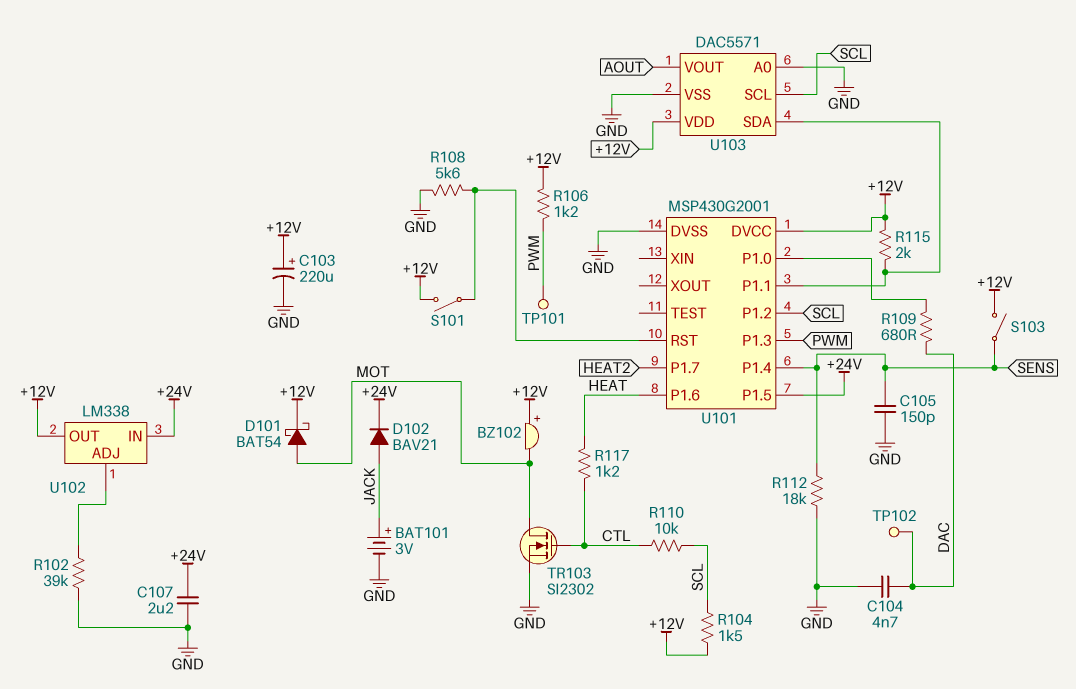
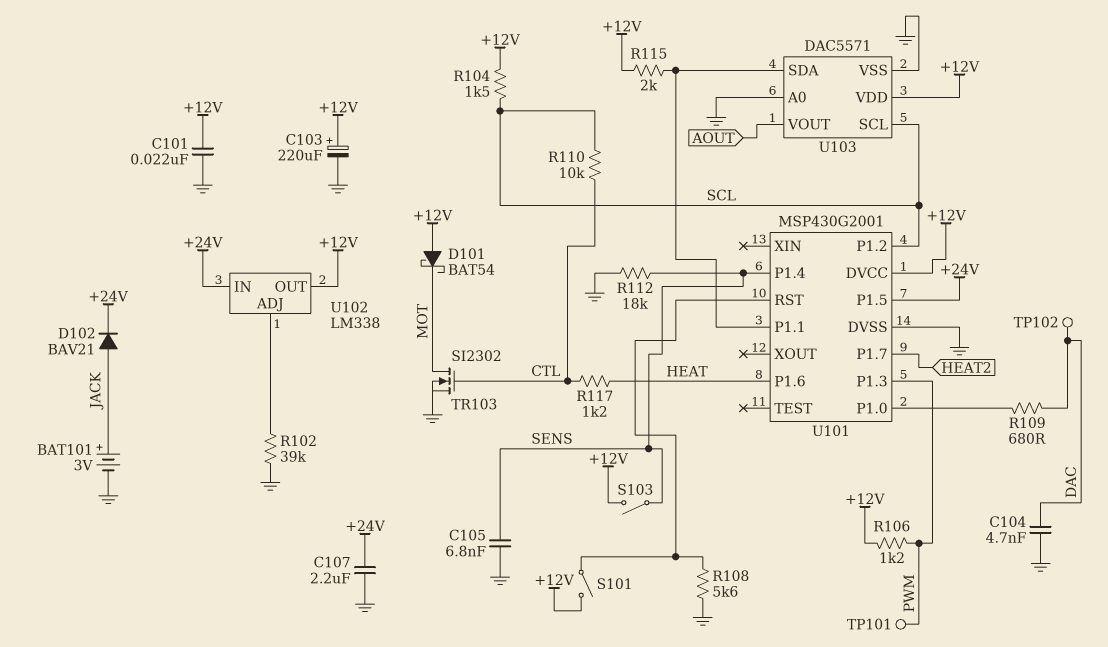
BZ102: buzzer (plus +12V, minus MOT) -> none
C101: none -> 22nF (+12V, GND)
C105: 150pF (GND, SENS) -> 6.8nF (GND, SENS)
D101: schottky BAT54 (A MOT, K +12V) -> schottky BAT54 (A +12V, K MOT)

